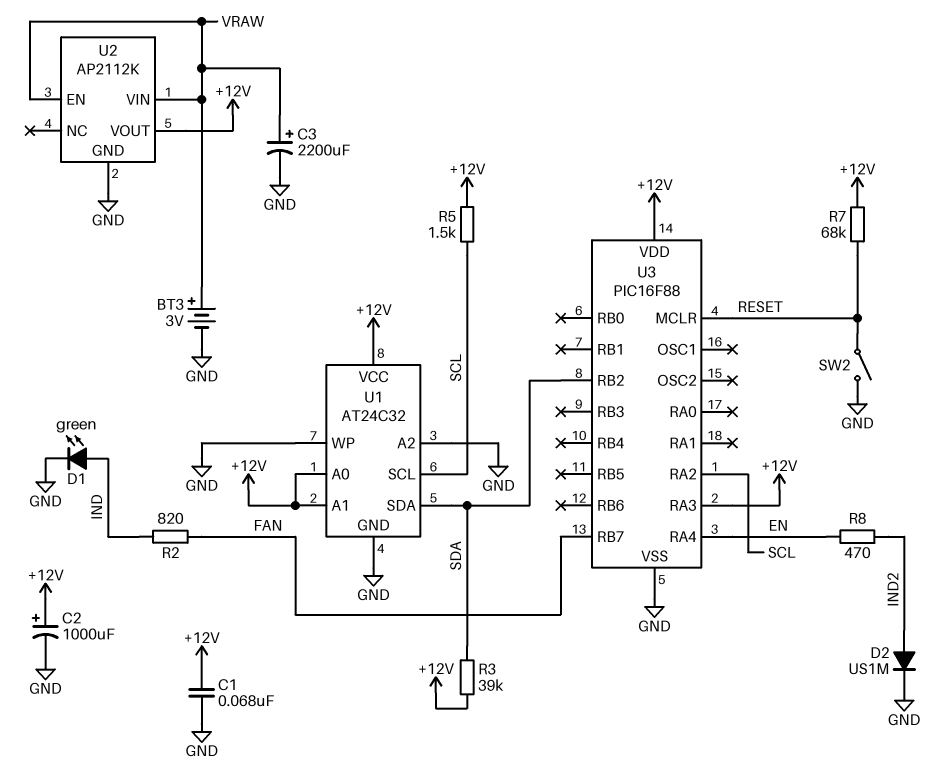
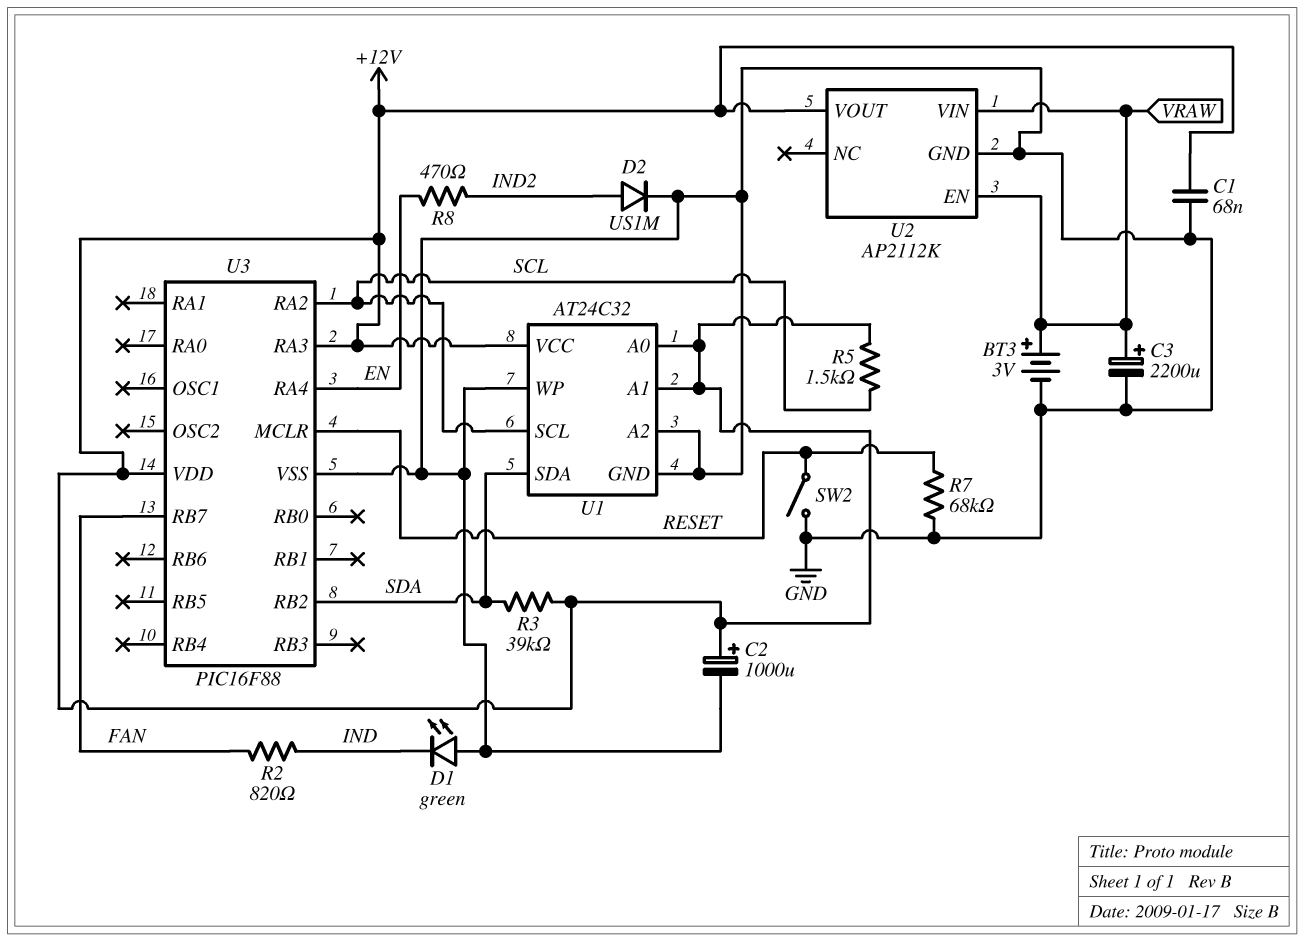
D1: LED green (A IND, K GND) -> LED green (A GND, K IND)
R7: 68k (+12V, RESET) -> 68k (GND, RESET)

